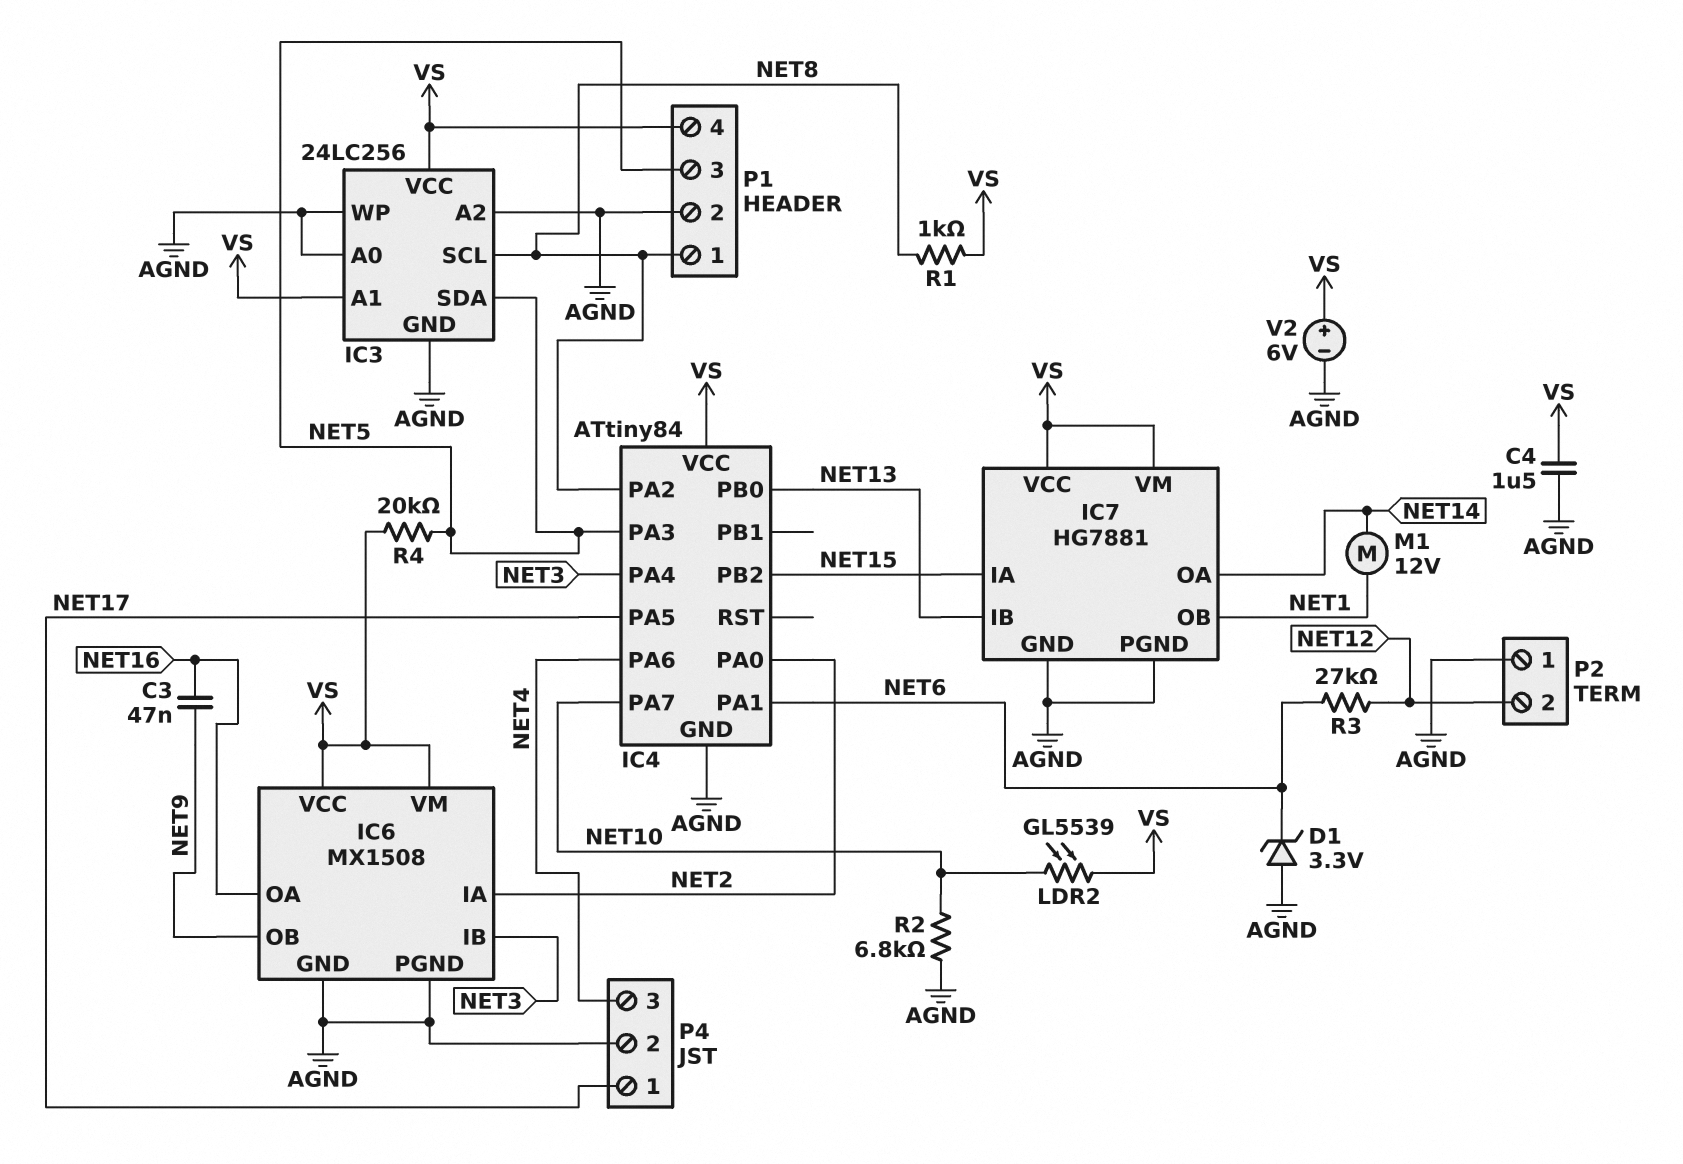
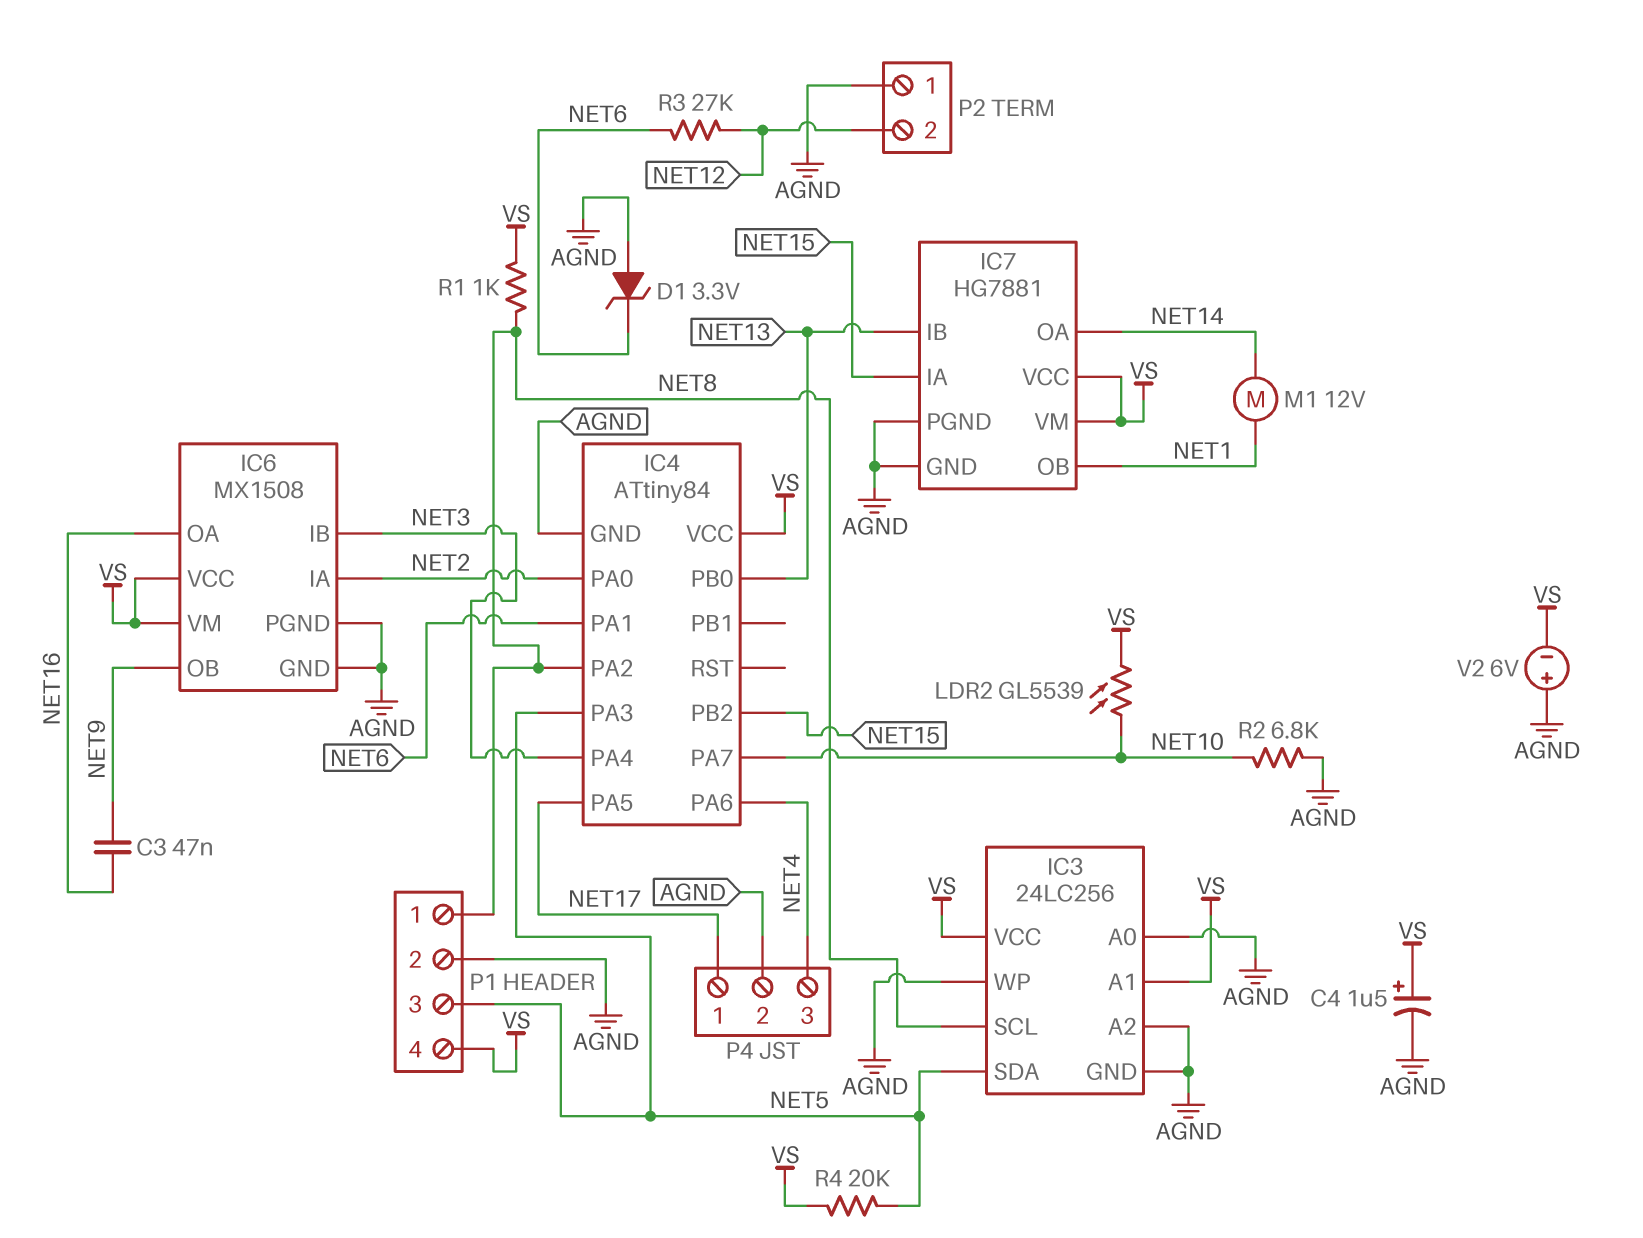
C4: 1.5uF (AGND, VS) -> 1.5uF (plus VS, minus AGND)
V2: 6V (plus VS, minus AGND) -> 6V (plus AGND, minus VS)

